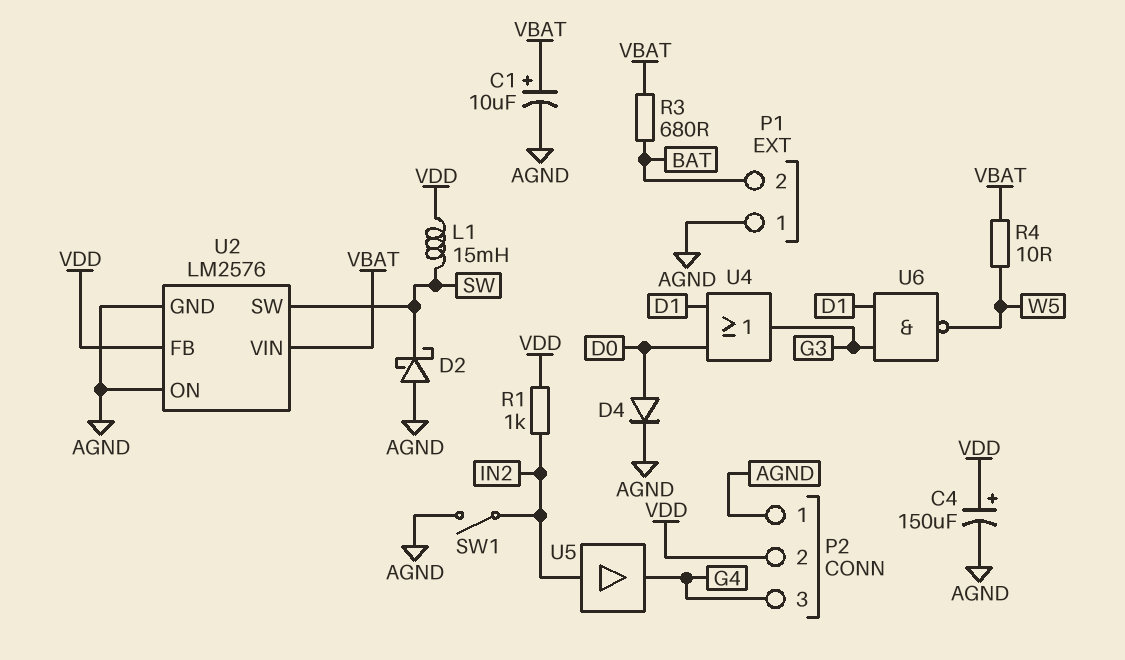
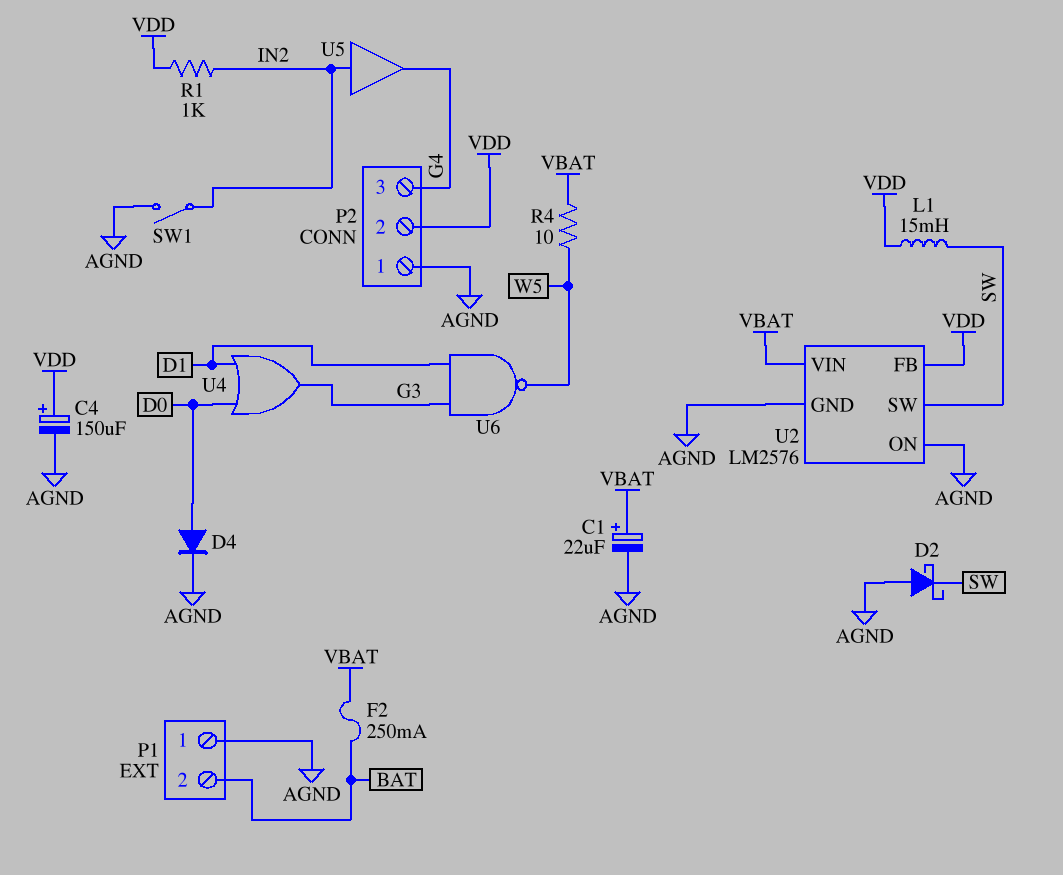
C1: 10uF (plus VBAT, minus AGND) -> 22uF (plus VBAT, minus AGND)
F2: none -> 250mA (BAT, VBAT)
R3: 680 (BAT, VBAT) -> none

